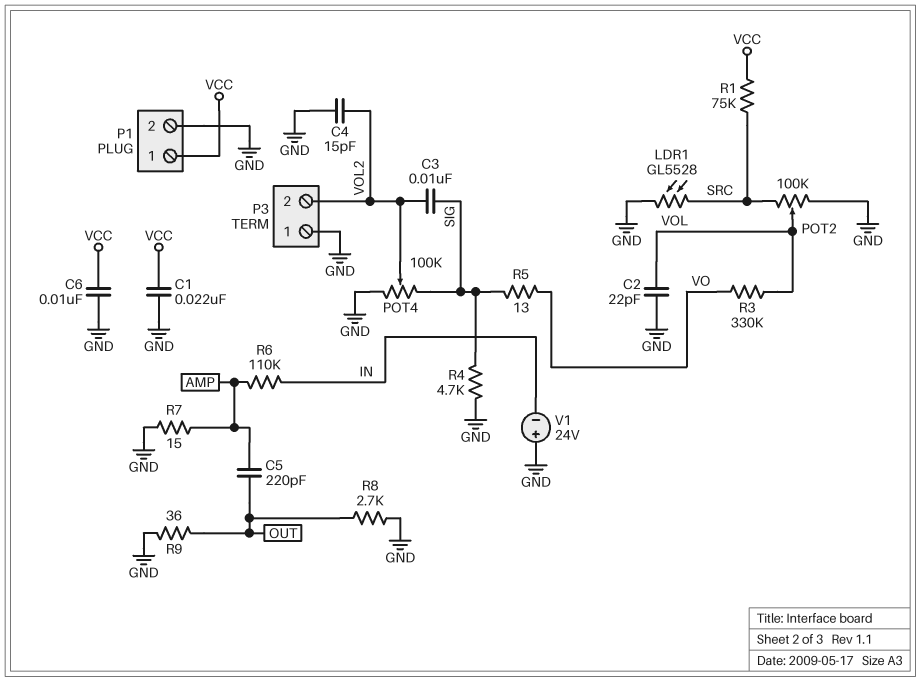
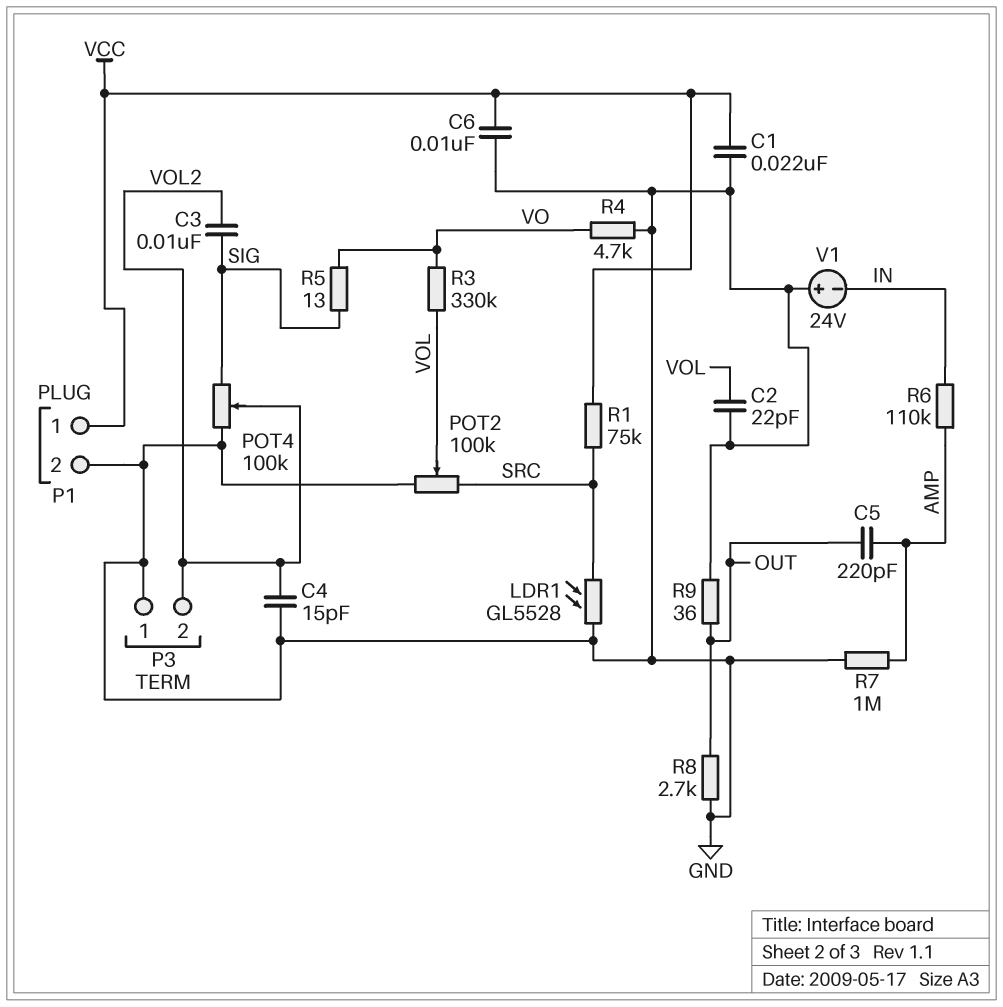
R4: 4.7k (GND, SIG) -> 4.7k (GND, VO)
R7: 15 (AMP, GND) -> 1M (AMP, GND)

